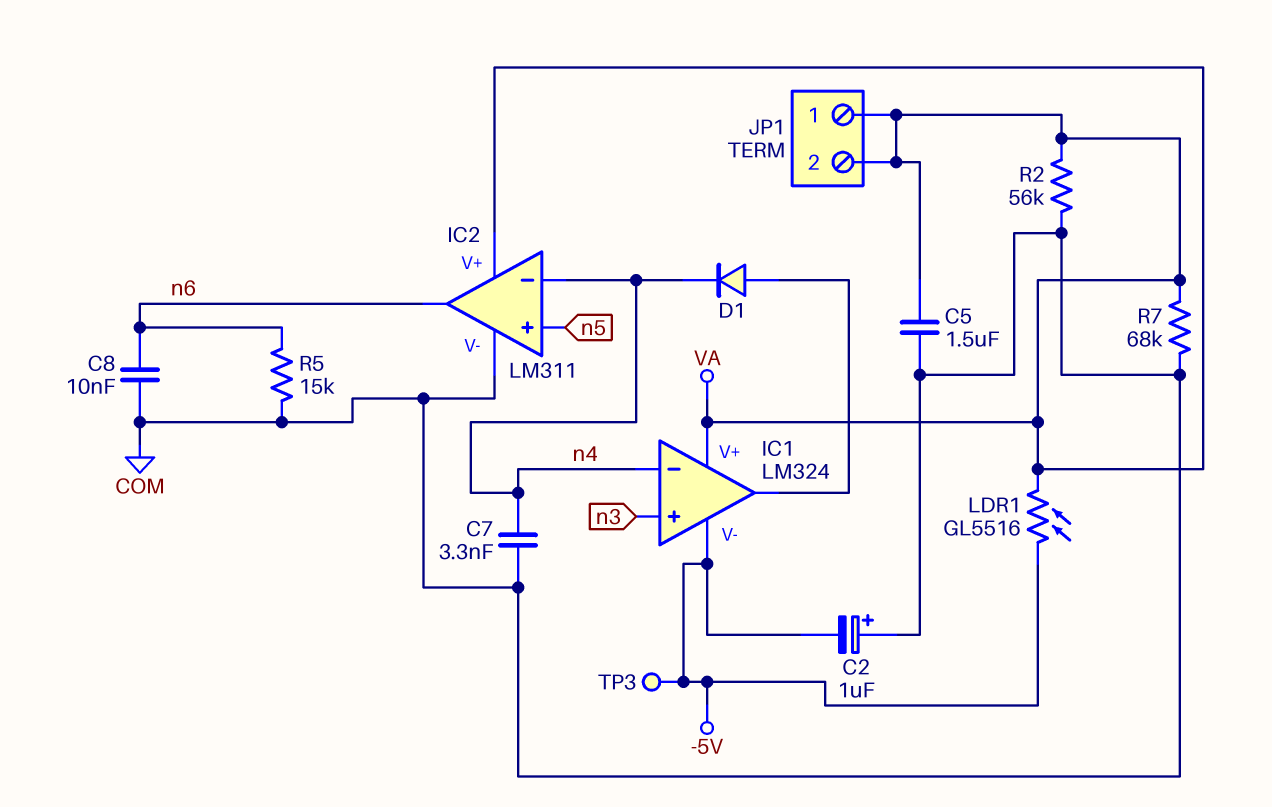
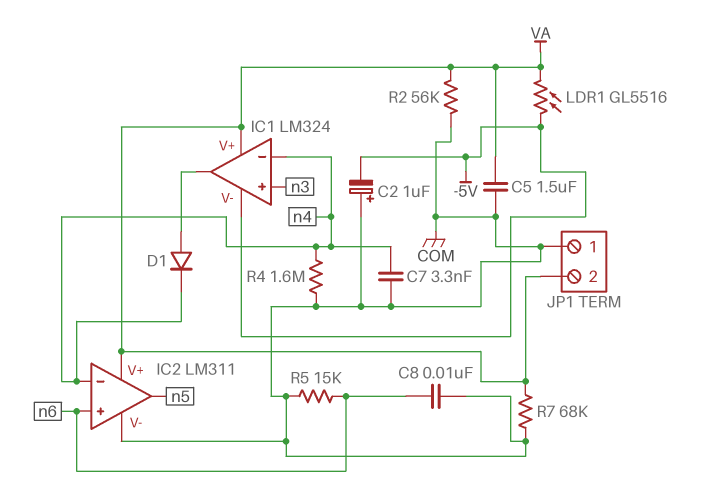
IC2 pin in+: n5 -> n6
IC2 pin out: n6 -> n5
JP1 pin 1: VA -> COM
R4: none -> 1.6M (COM, n4)
TP3: test point (-5V) -> none

